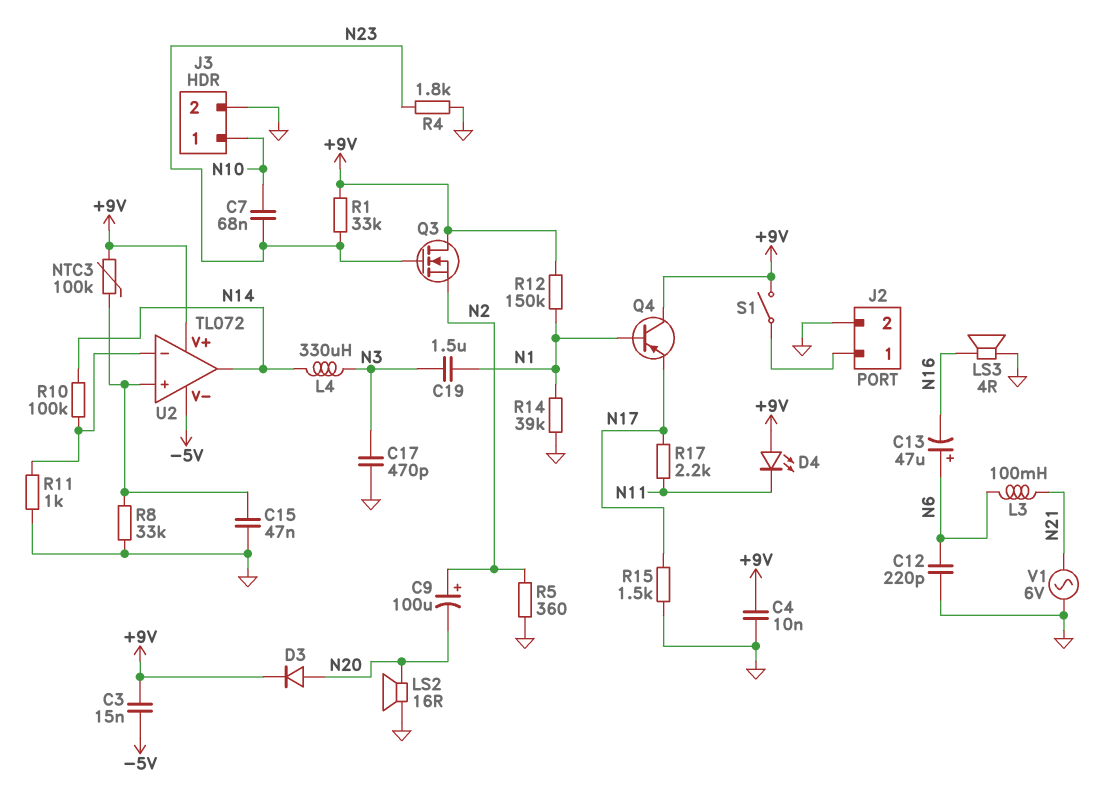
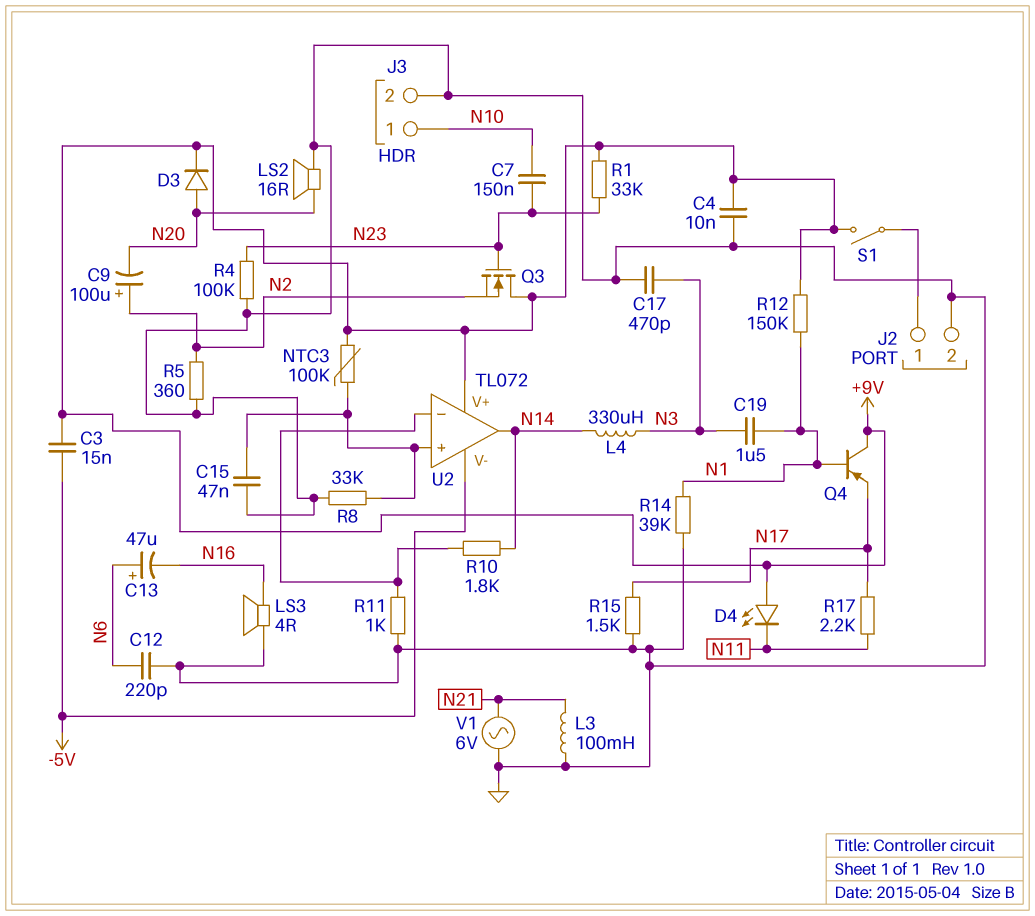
C7: 68nF (N10, N23) -> 150nF (N10, N23)
L3: 100mH (N6, N21) -> 100mH (GND, N21)
R4: 1.8k (GND, N23) -> 100k (GND, N23)
R10: 100k (N14, U2/in-) -> 1.8k (N14, U2/in-)

